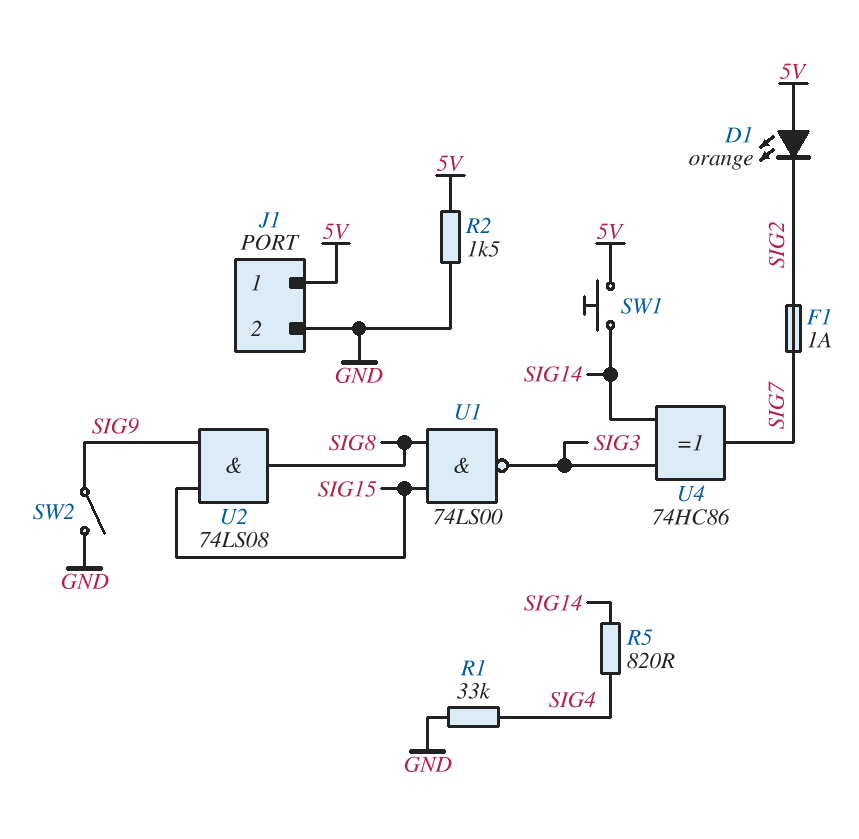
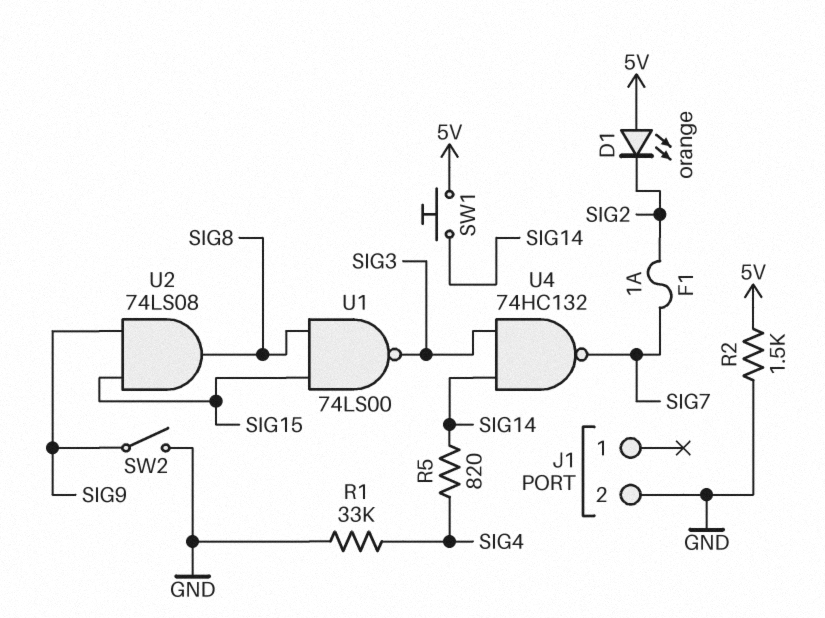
J1 pin 1: 5V -> none
U4: XOR 74HC86 (in SIG3, in SIG14, out SIG7) -> NAND 74HC132 (in SIG3, in SIG14, out SIG7)

